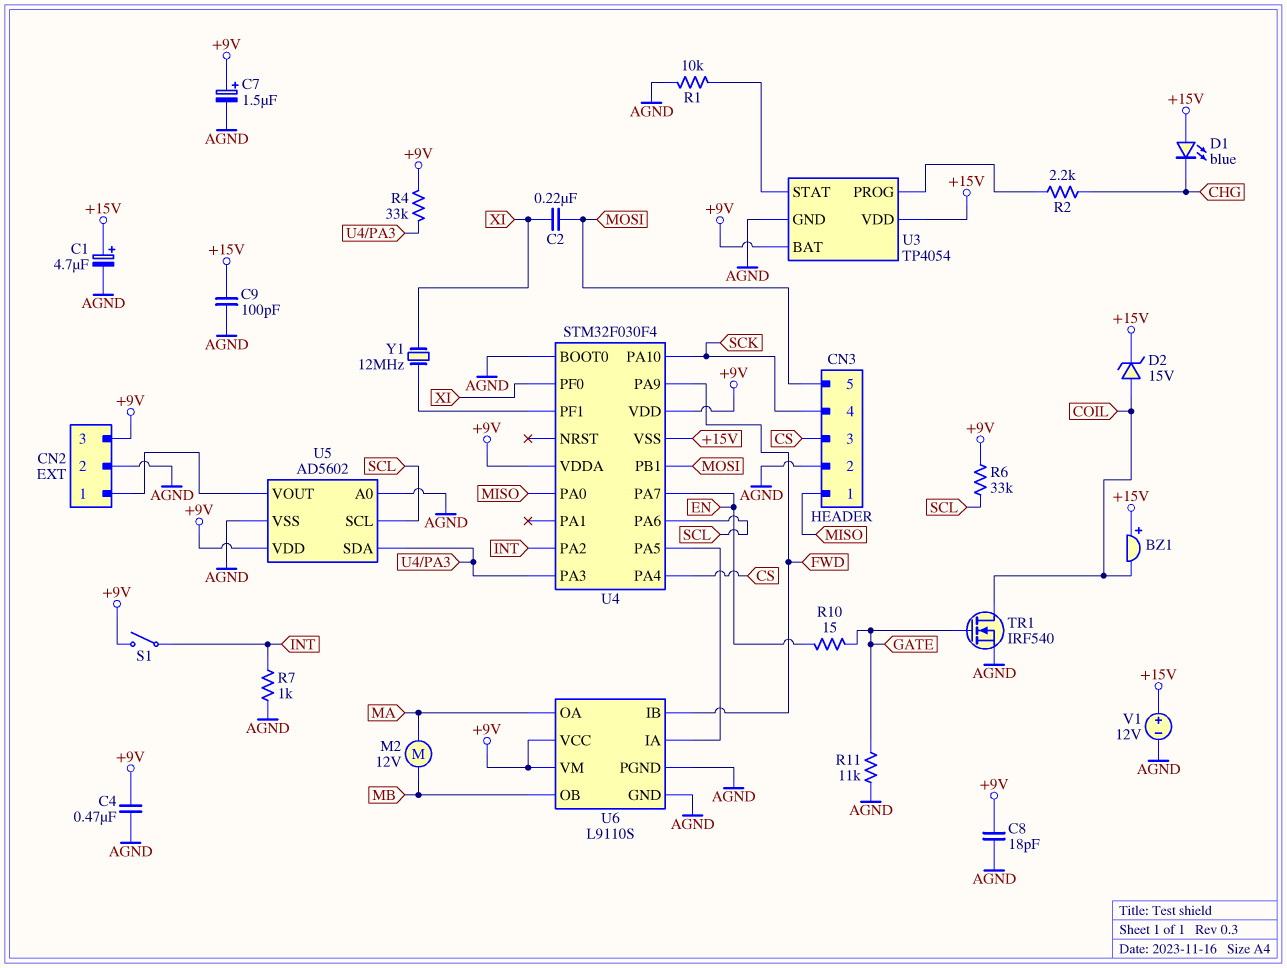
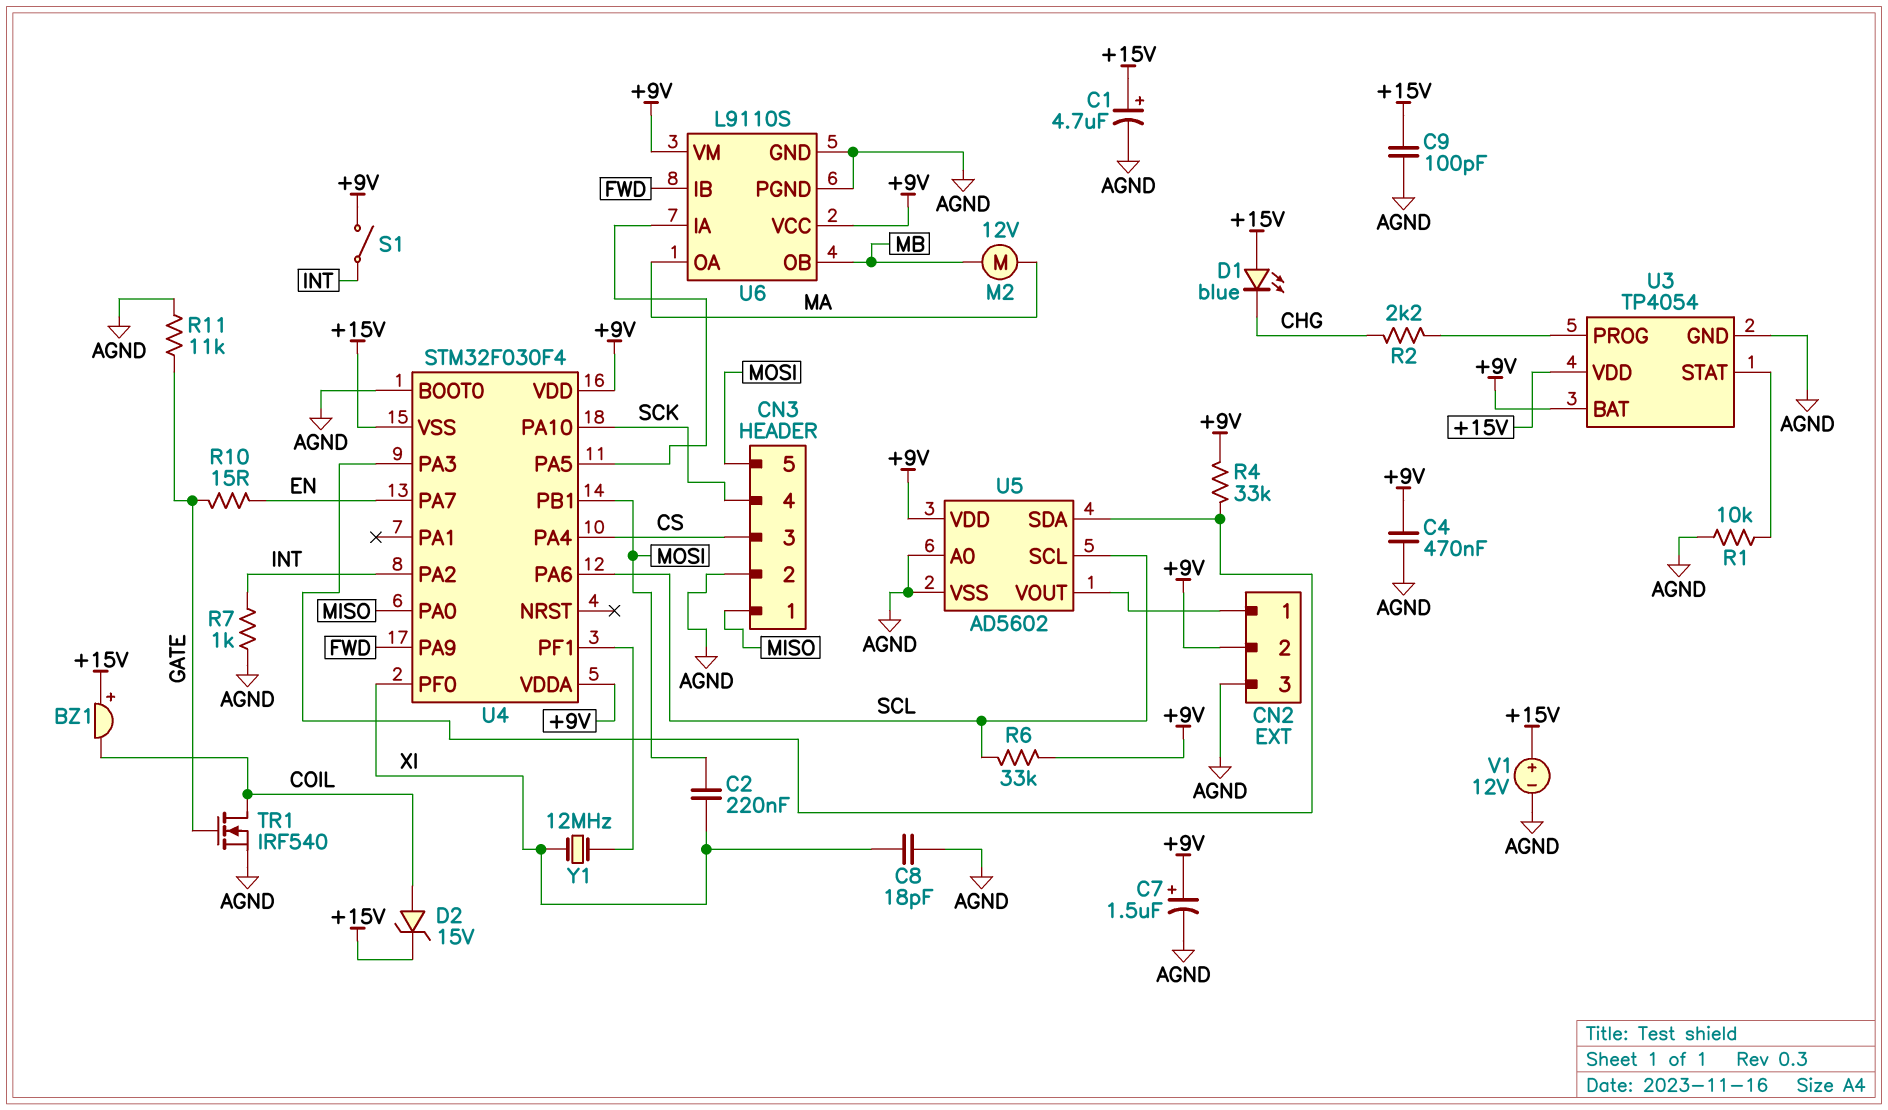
C8: 18pF (+9V, AGND) -> 18pF (AGND, XI)
CN2 pin 2: AGND -> +9V
CN2 pin 3: +9V -> AGND

